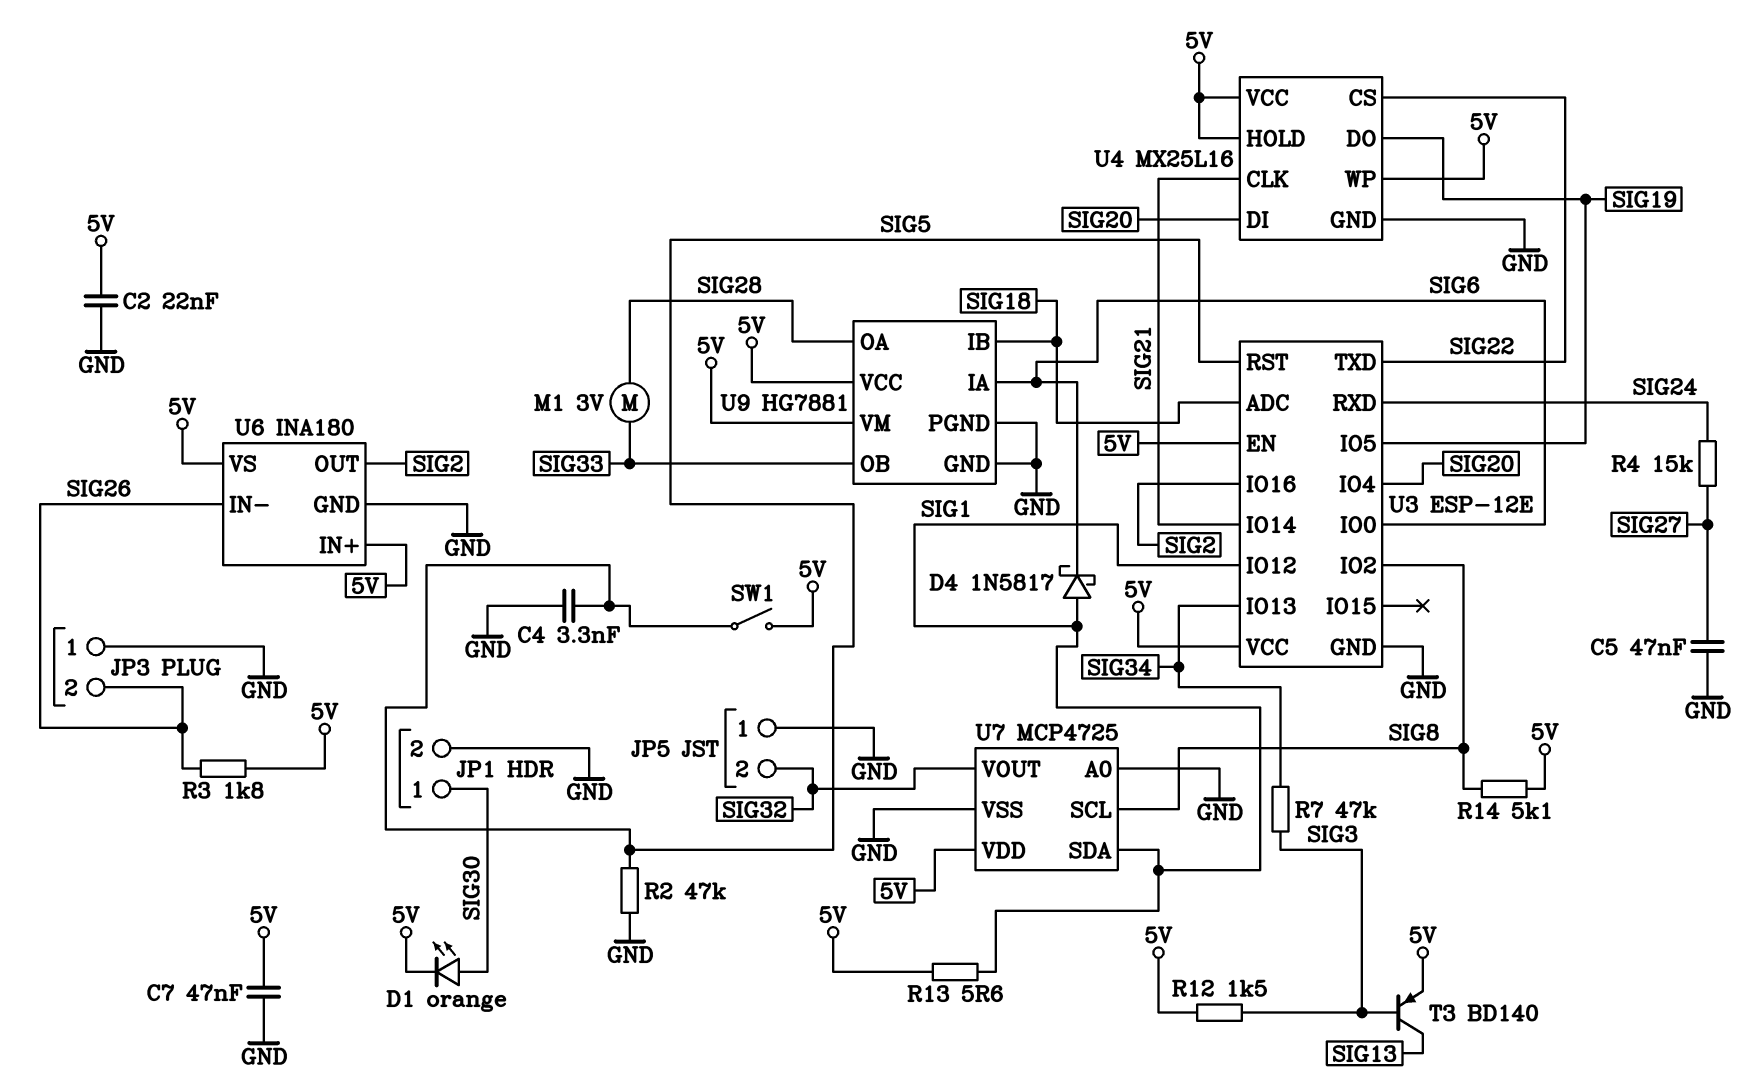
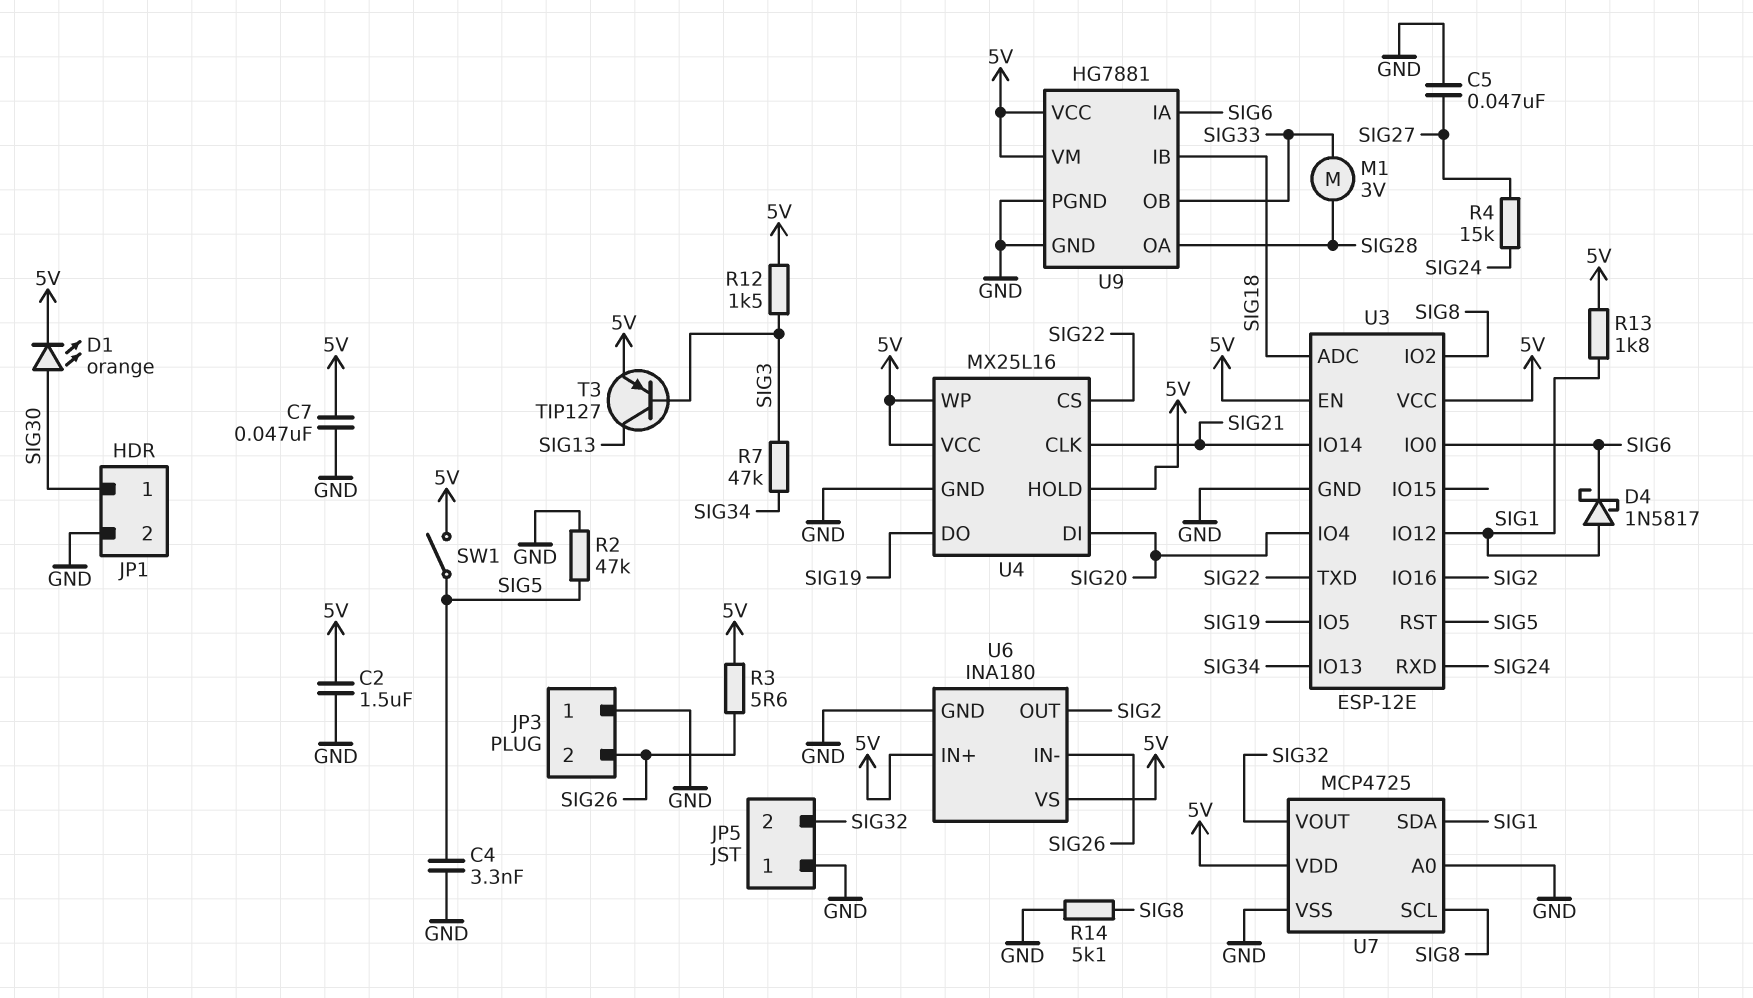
C2: 22nF (5V, GND) -> 1.5uF (5V, GND)
R3: 1.8k (5V, SIG26) -> 5.6 (5V, SIG26)
R13: 5.6 (5V, SIG1) -> 1.8k (5V, SIG1)
R14: 5.1k (5V, SIG8) -> 5.1k (GND, SIG8)
T3: PNP BD140 (B SIG3, C SIG13, E 5V) -> PNP TIP127 (B SIG3, C SIG13, E 5V)

